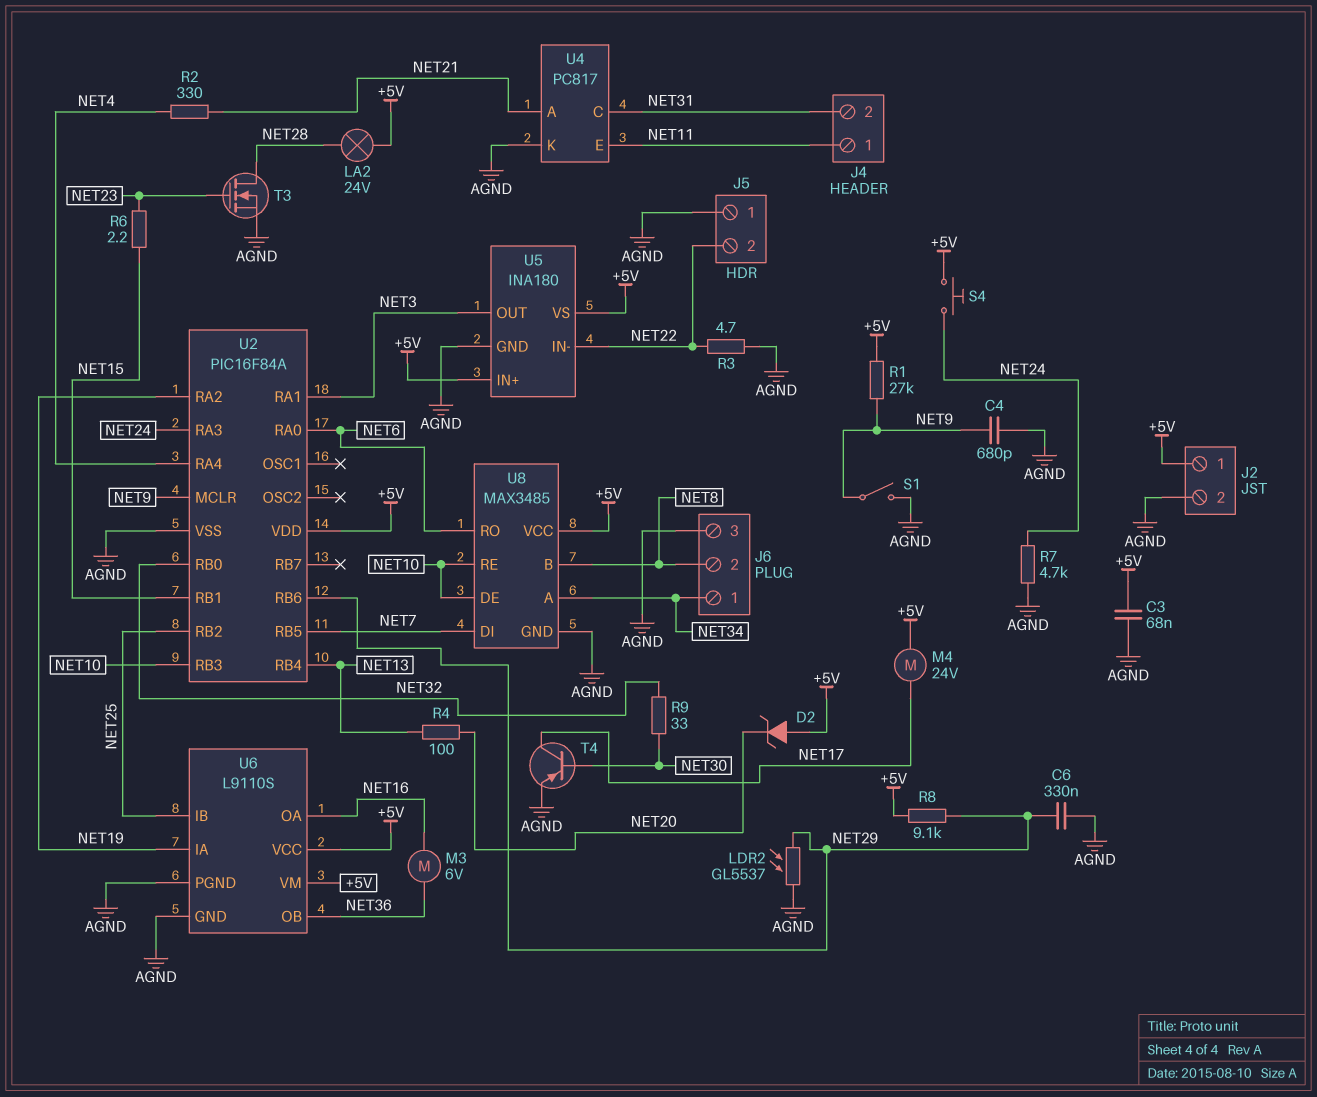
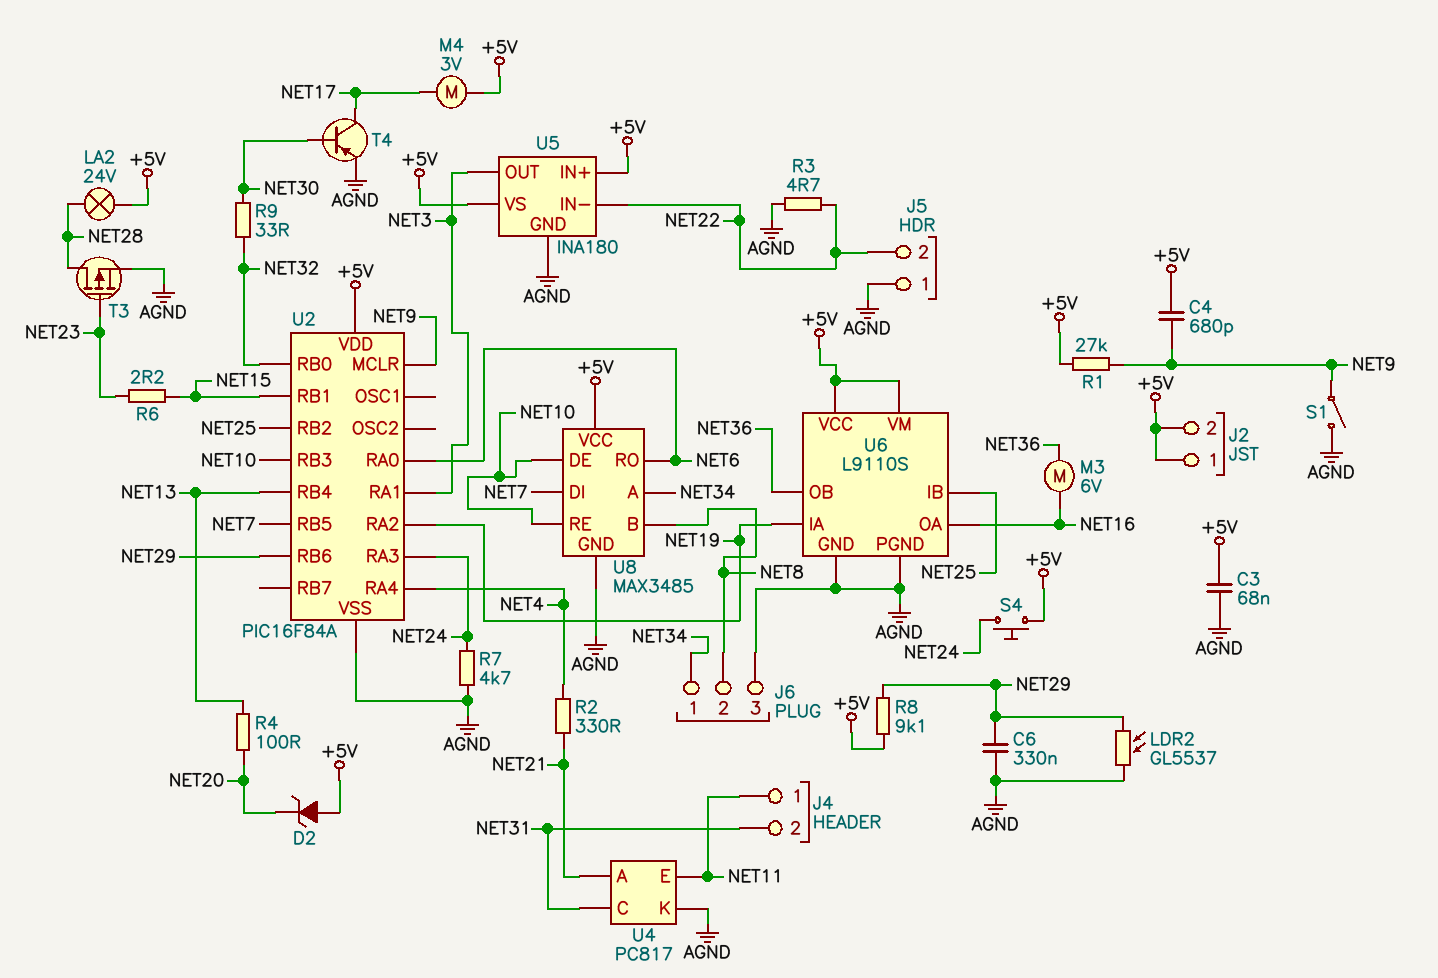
C4: 680pF (AGND, NET9) -> 680pF (+5V, NET9)
J2 pin 2: AGND -> +5V
M4: motor 24V (+5V, NET17) -> motor 3V (+5V, NET17)
T3: NMOS (G NET23, D NET28, S AGND) -> PMOS (G NET23, D NET28, S AGND)

